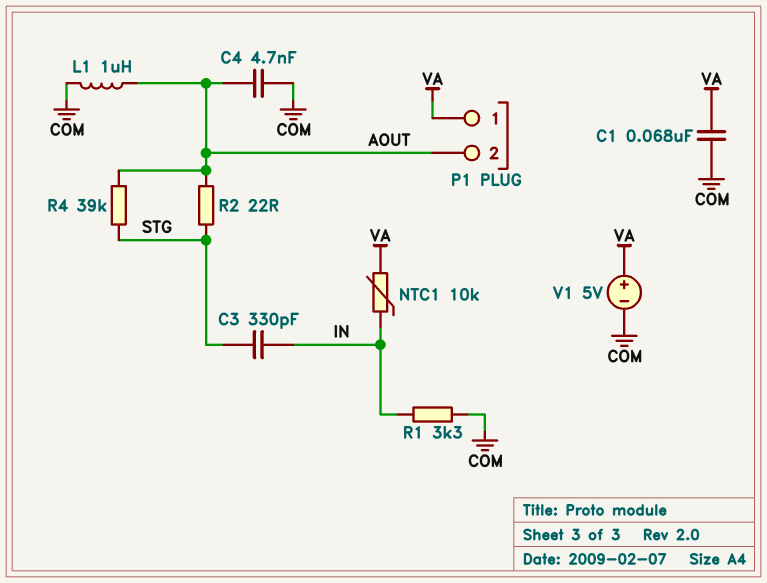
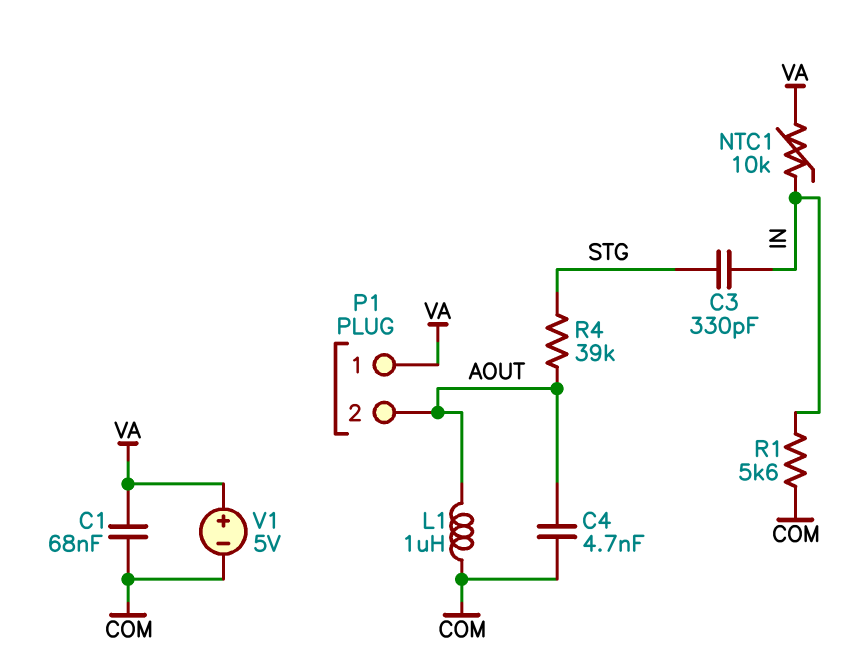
R1: 3.3k (COM, IN) -> 5.6k (COM, IN)
R2: 22 (AOUT, STG) -> none

